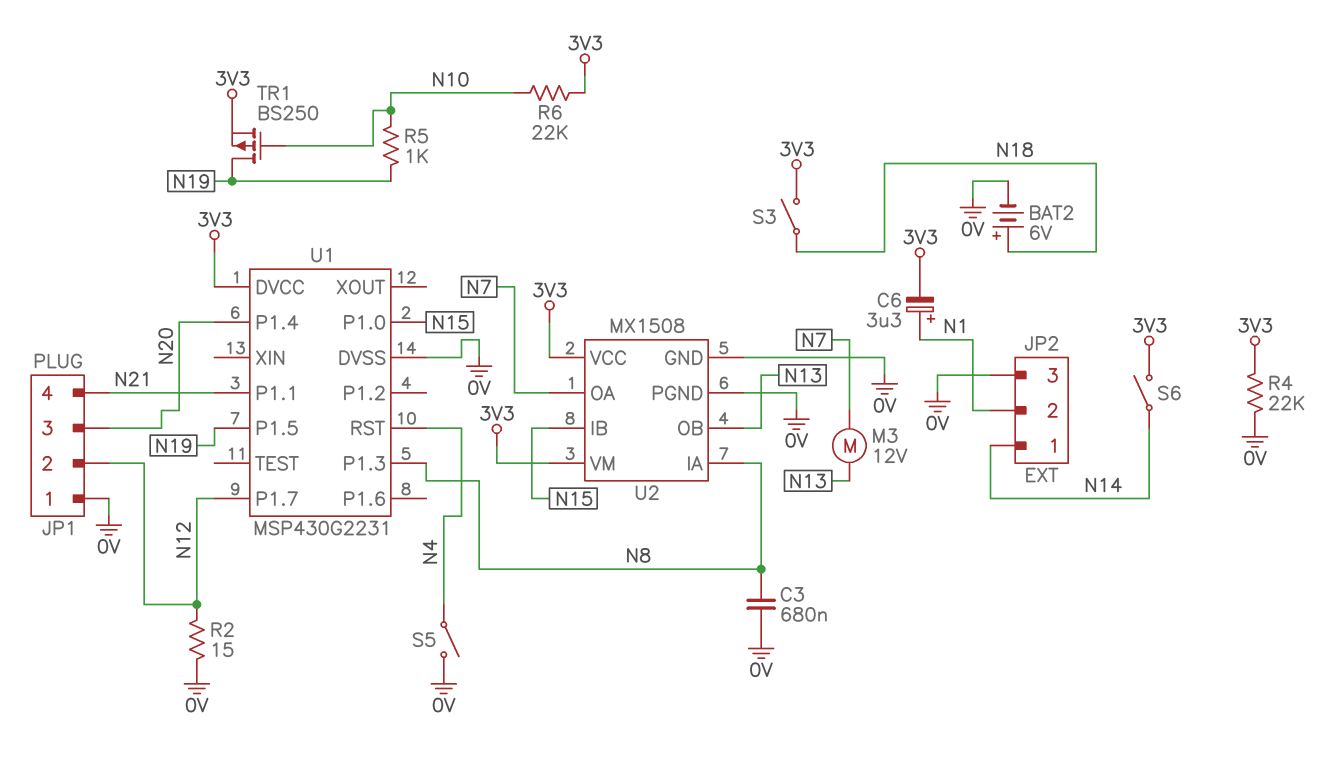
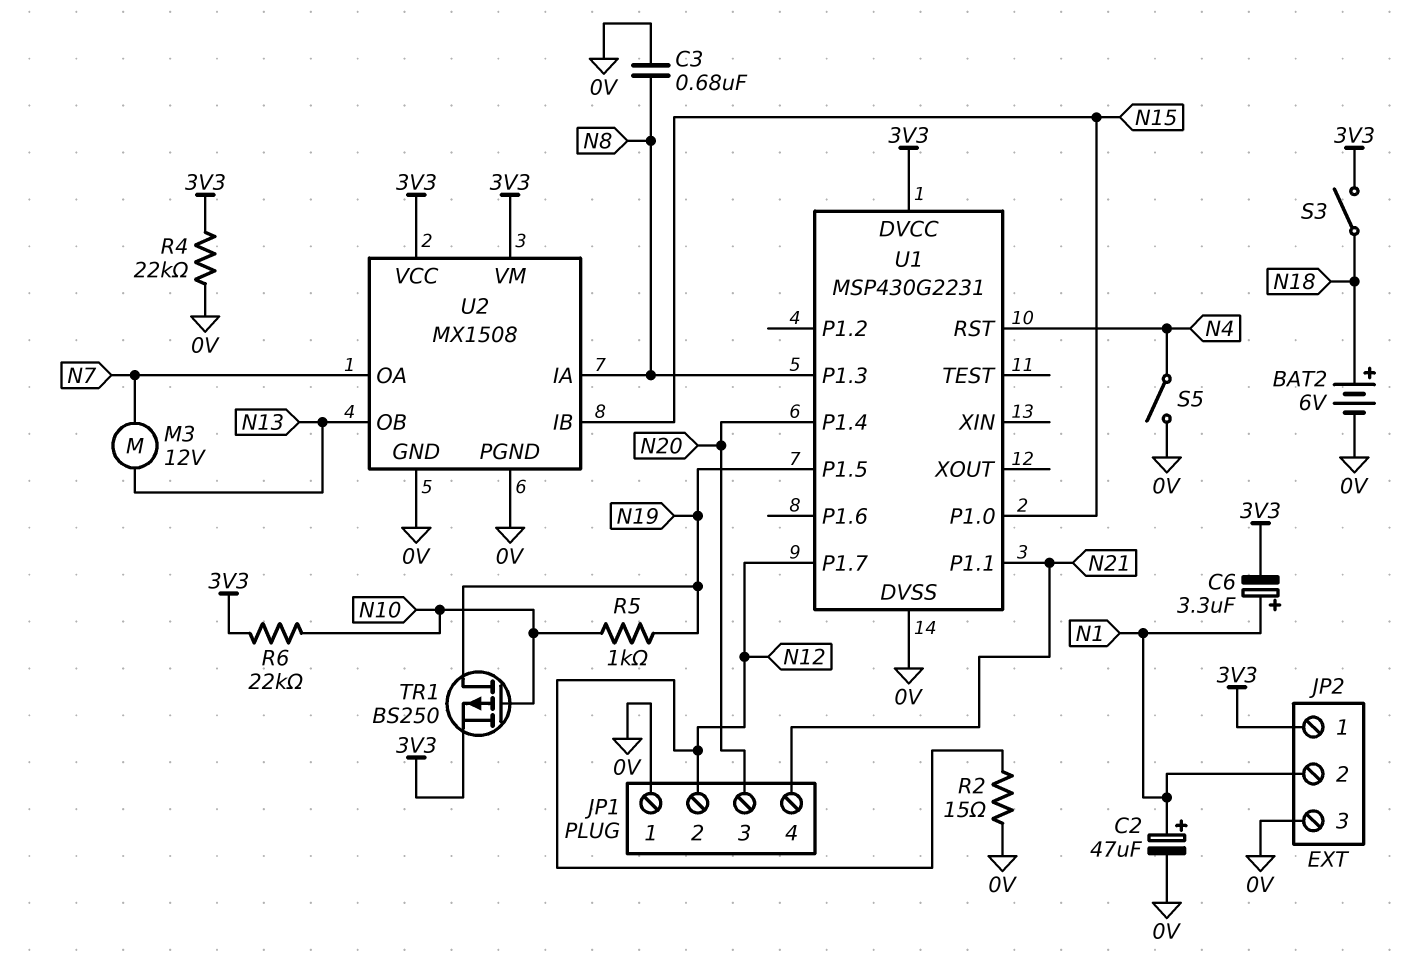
C2: none -> 47uF (plus N1, minus 0V)
JP2 pin 1: N14 -> 3V3
S6: switch (3V3, N14) -> none

